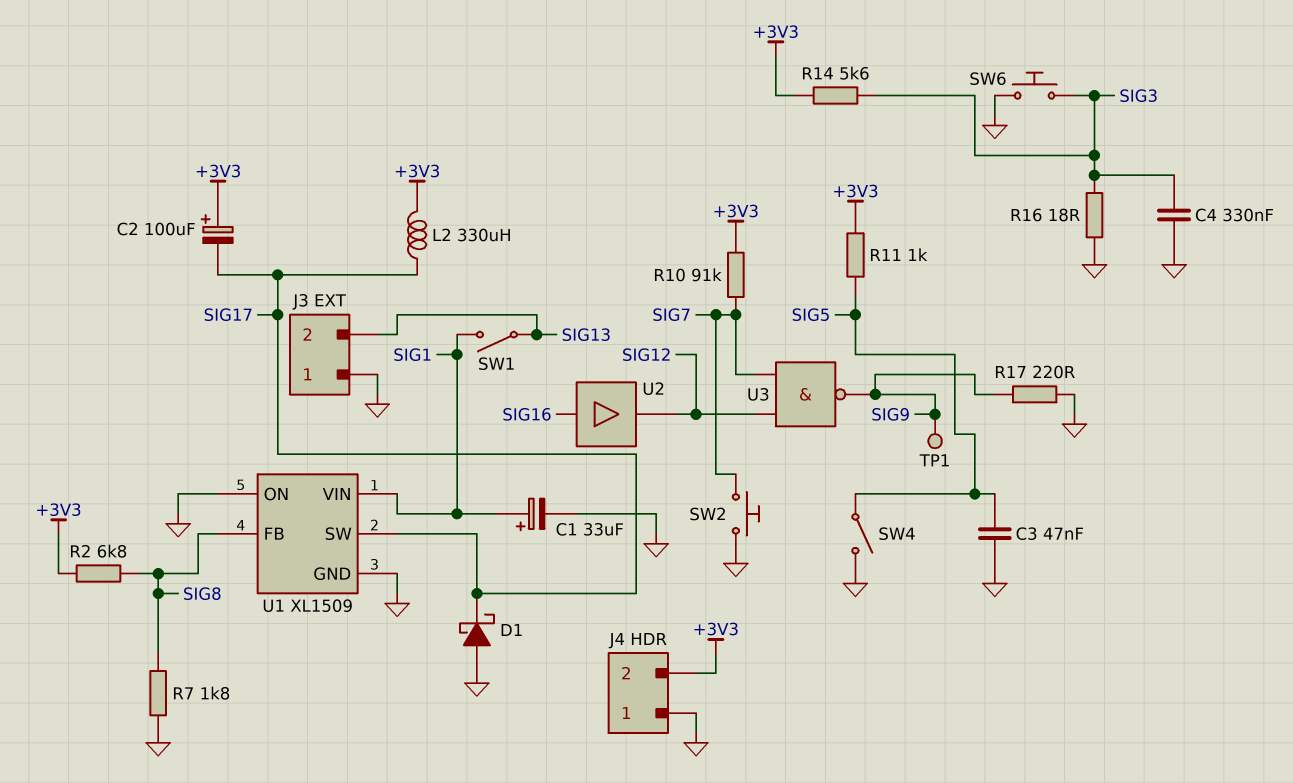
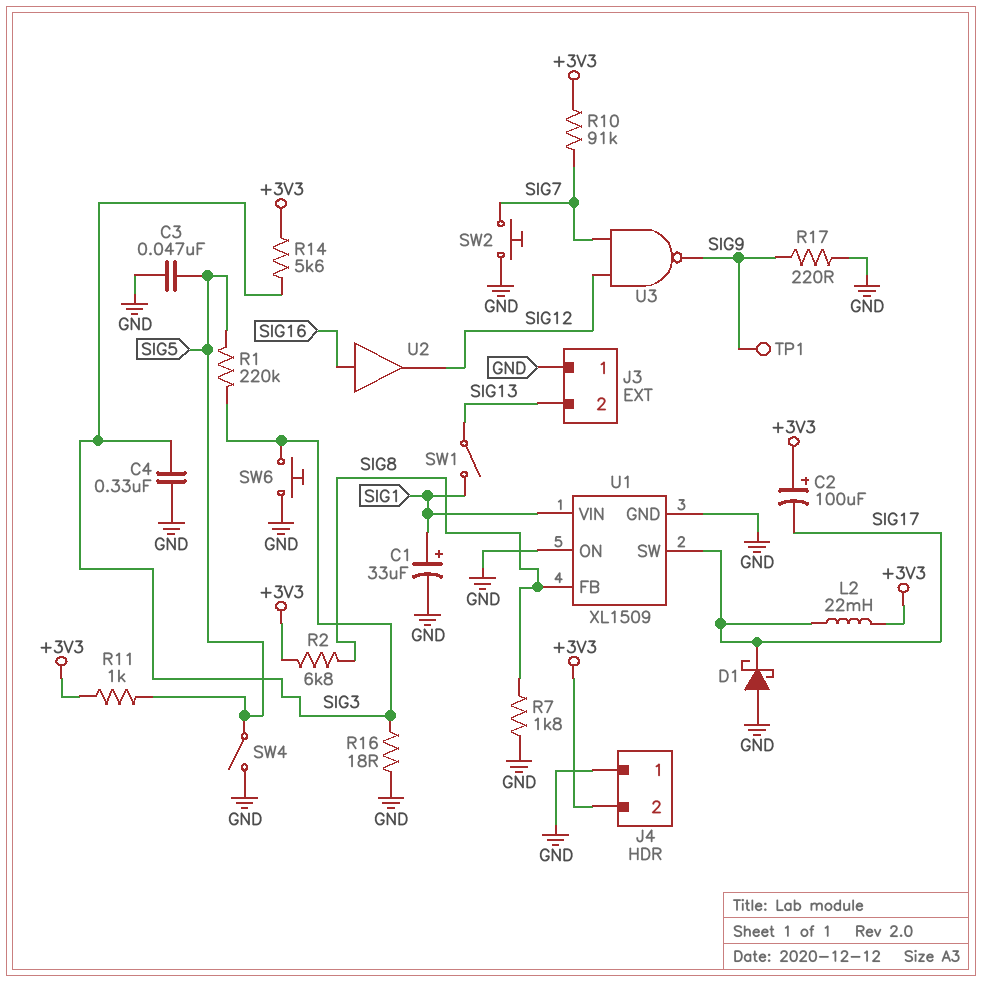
L2: 330uH (+3V3, SIG17) -> 22mH (+3V3, SIG17)
R1: none -> 220k (SIG3, SIG5)

